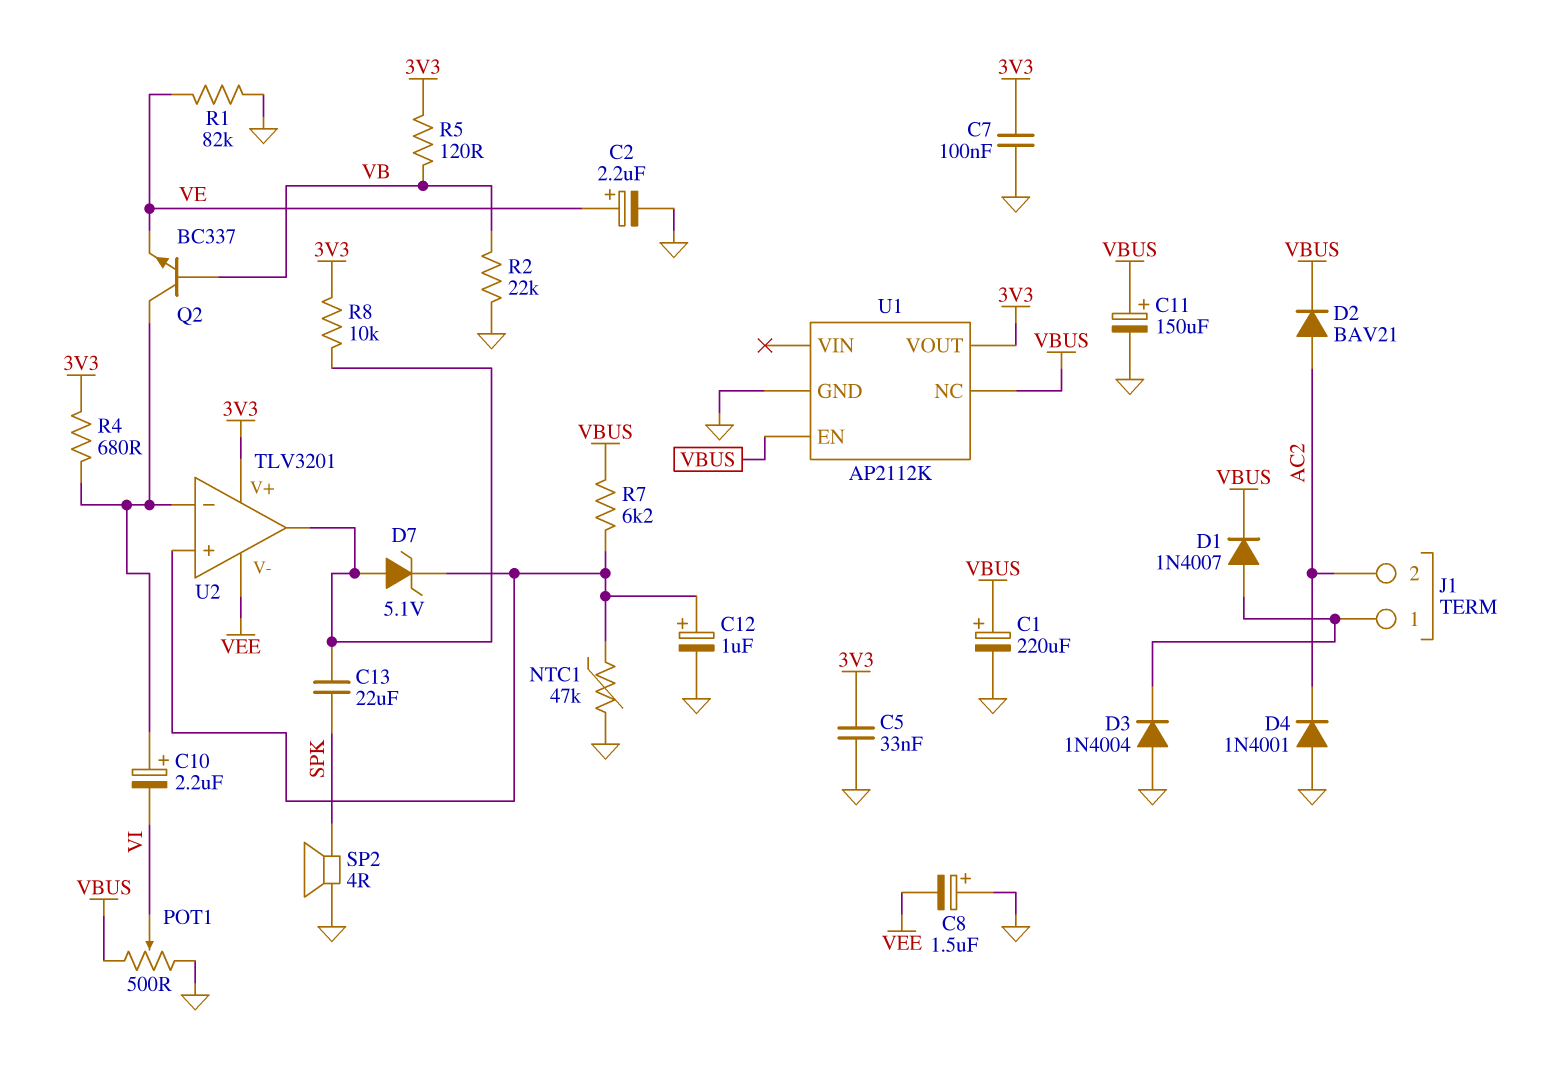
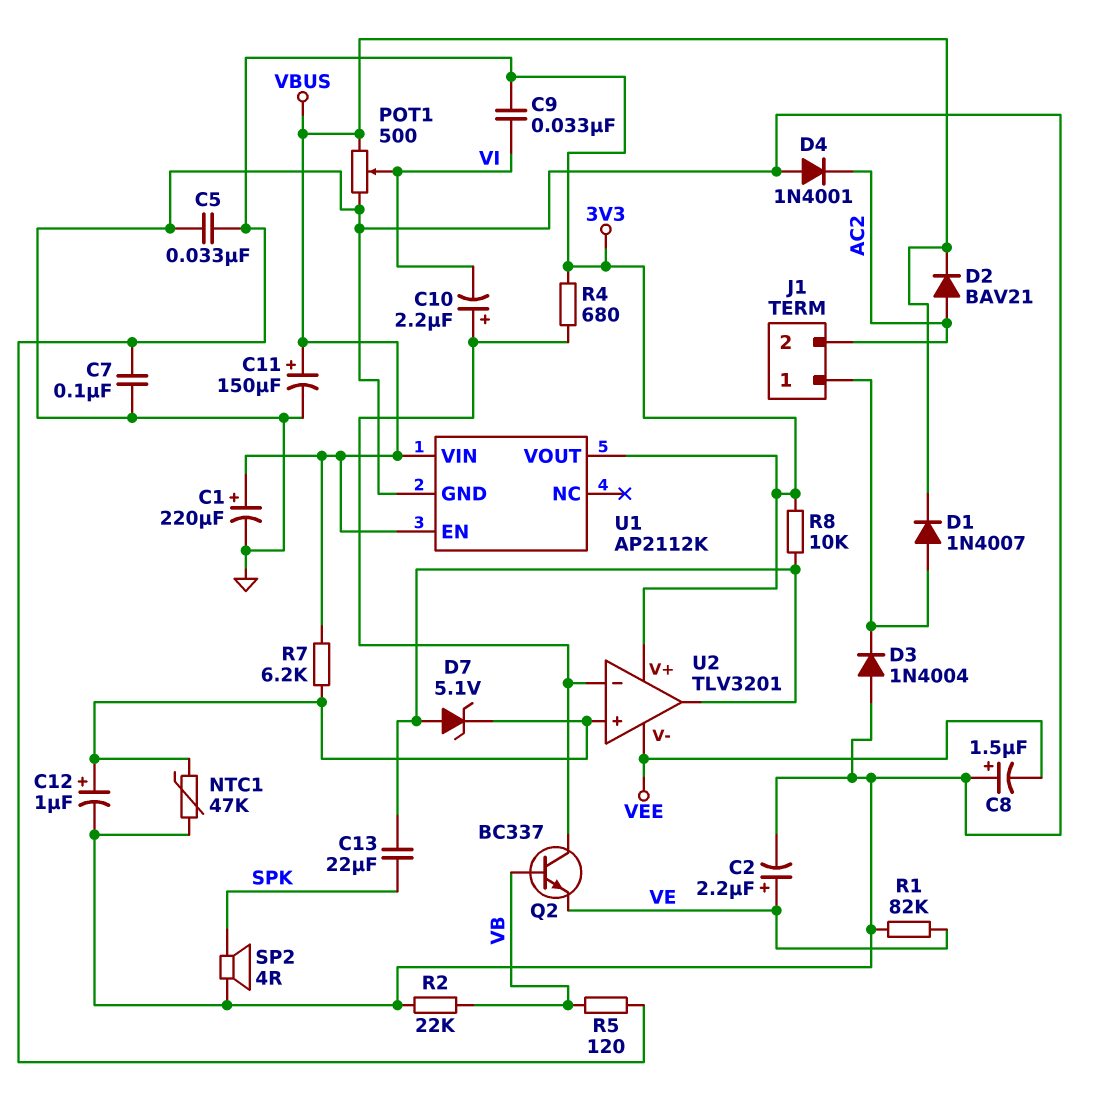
C9: none -> 33nF (3V3, VI)
U1 pin NC: VBUS -> none
U1 pin VIN: none -> VBUS

